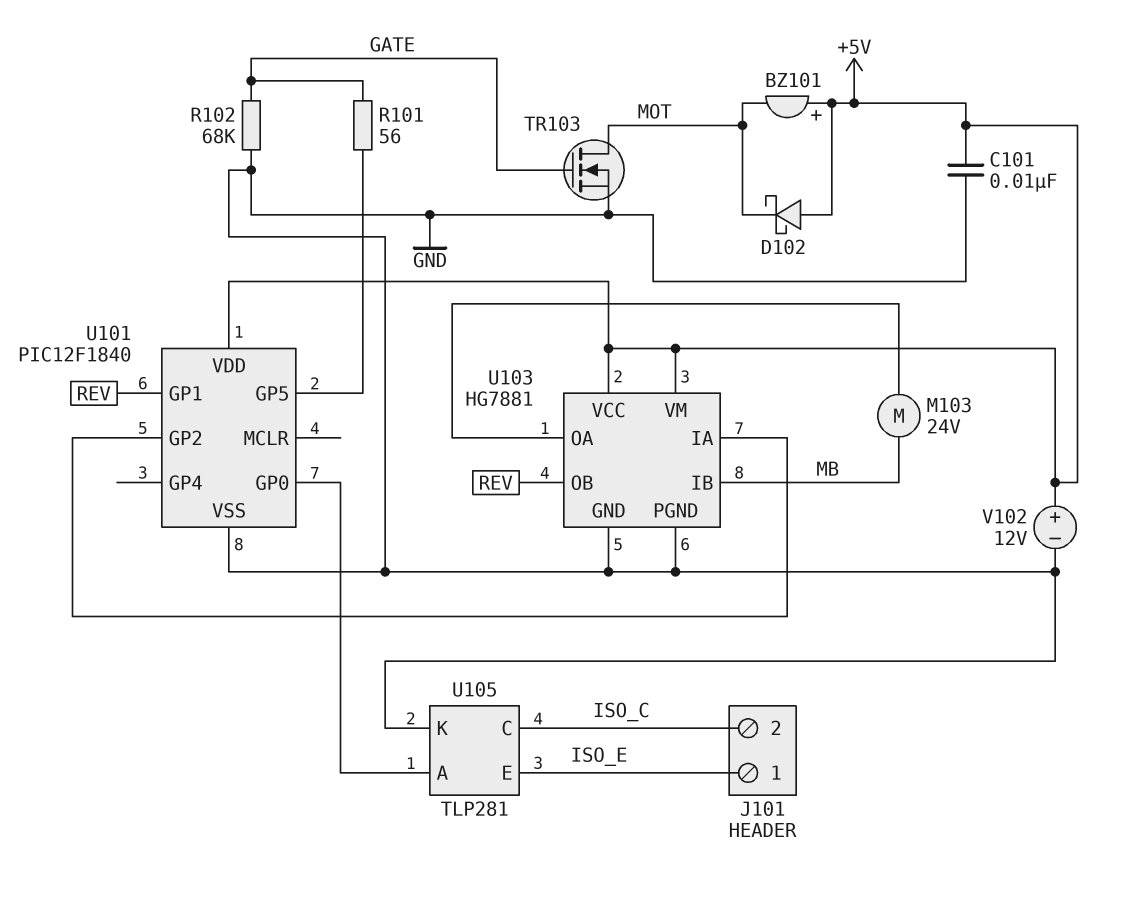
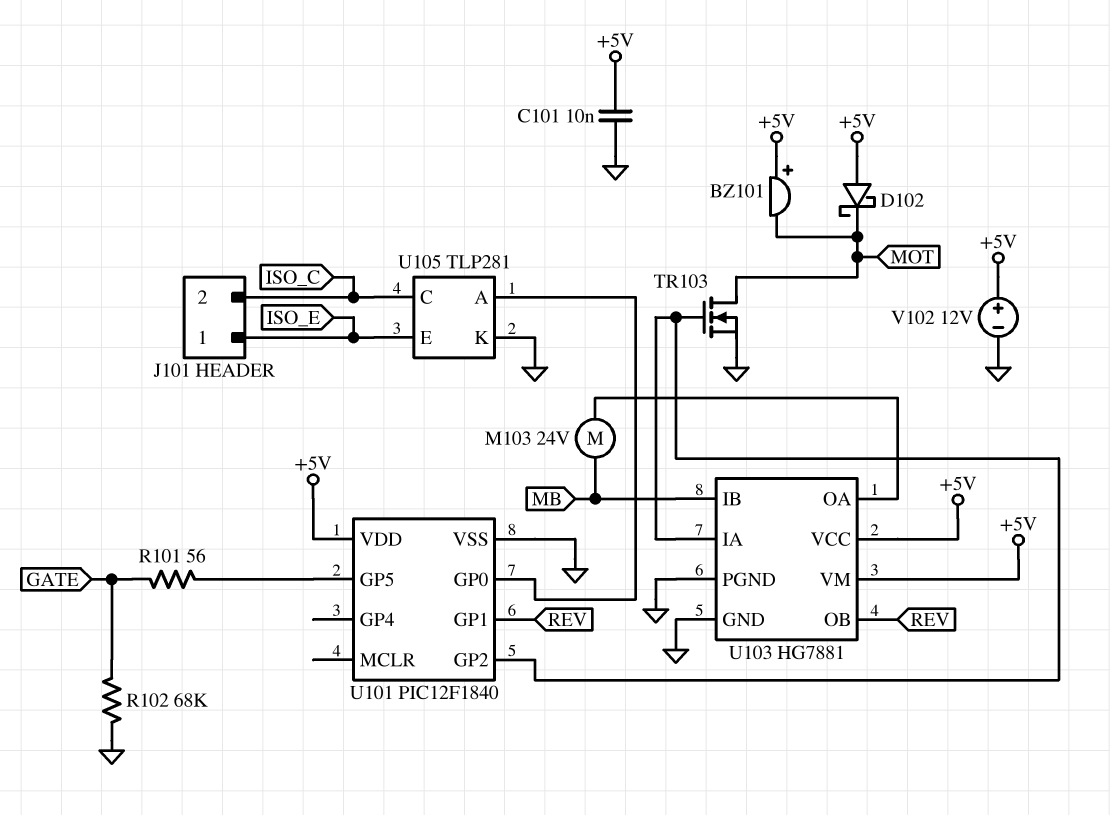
TR103: NMOS (G GATE, D MOT, S GND) -> NMOS (G U101/GP2, D MOT, S GND)

